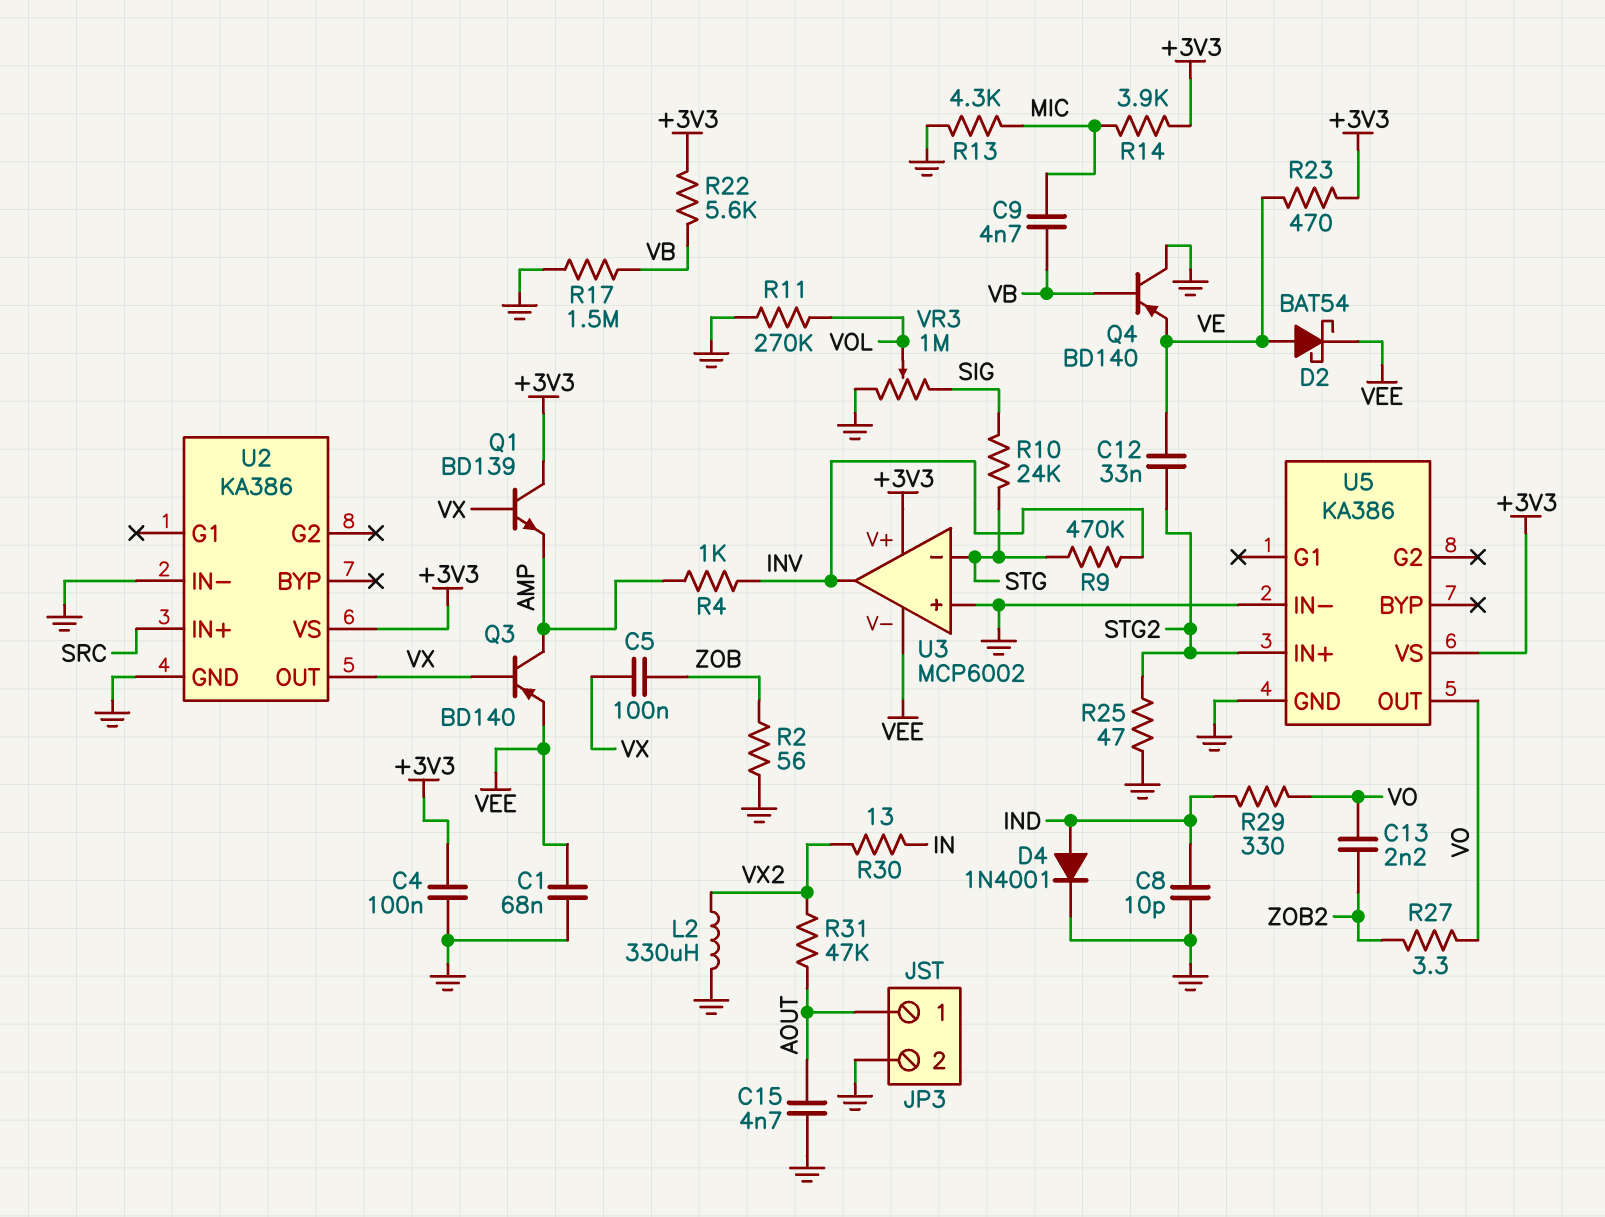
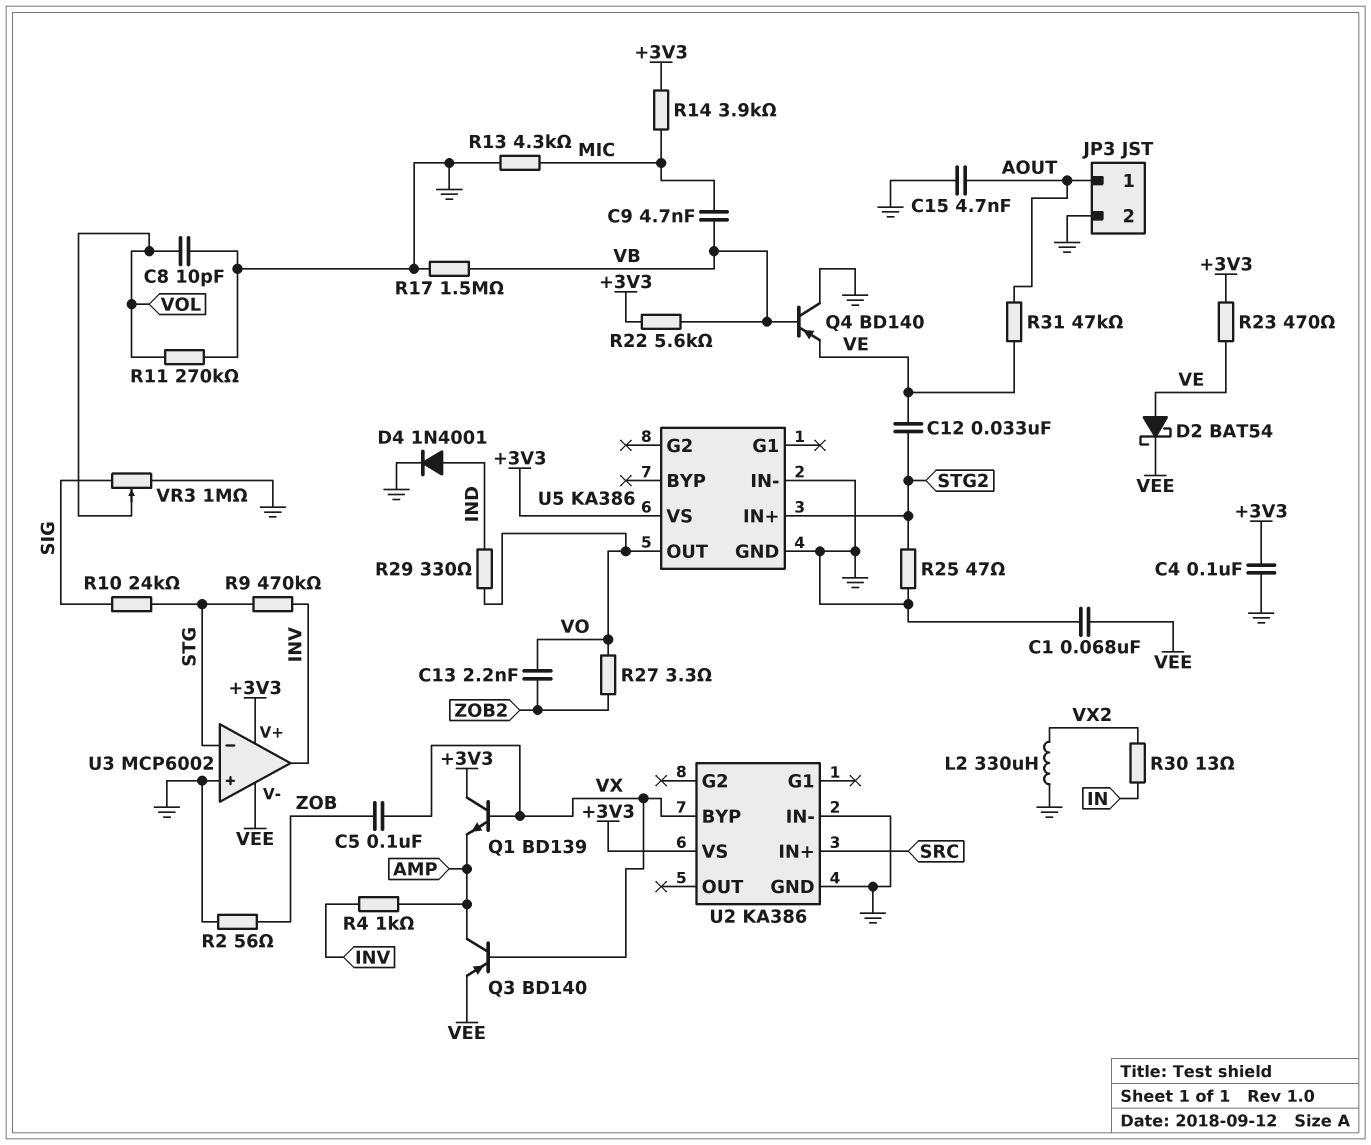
C8: 10pF (GND, IND) -> 10pF (GND, VOL)
R31: 47k (AOUT, VX2) -> 47k (AOUT, VE)
U2 pin BYP: none -> VX
U2 pin OUT: VX -> none

